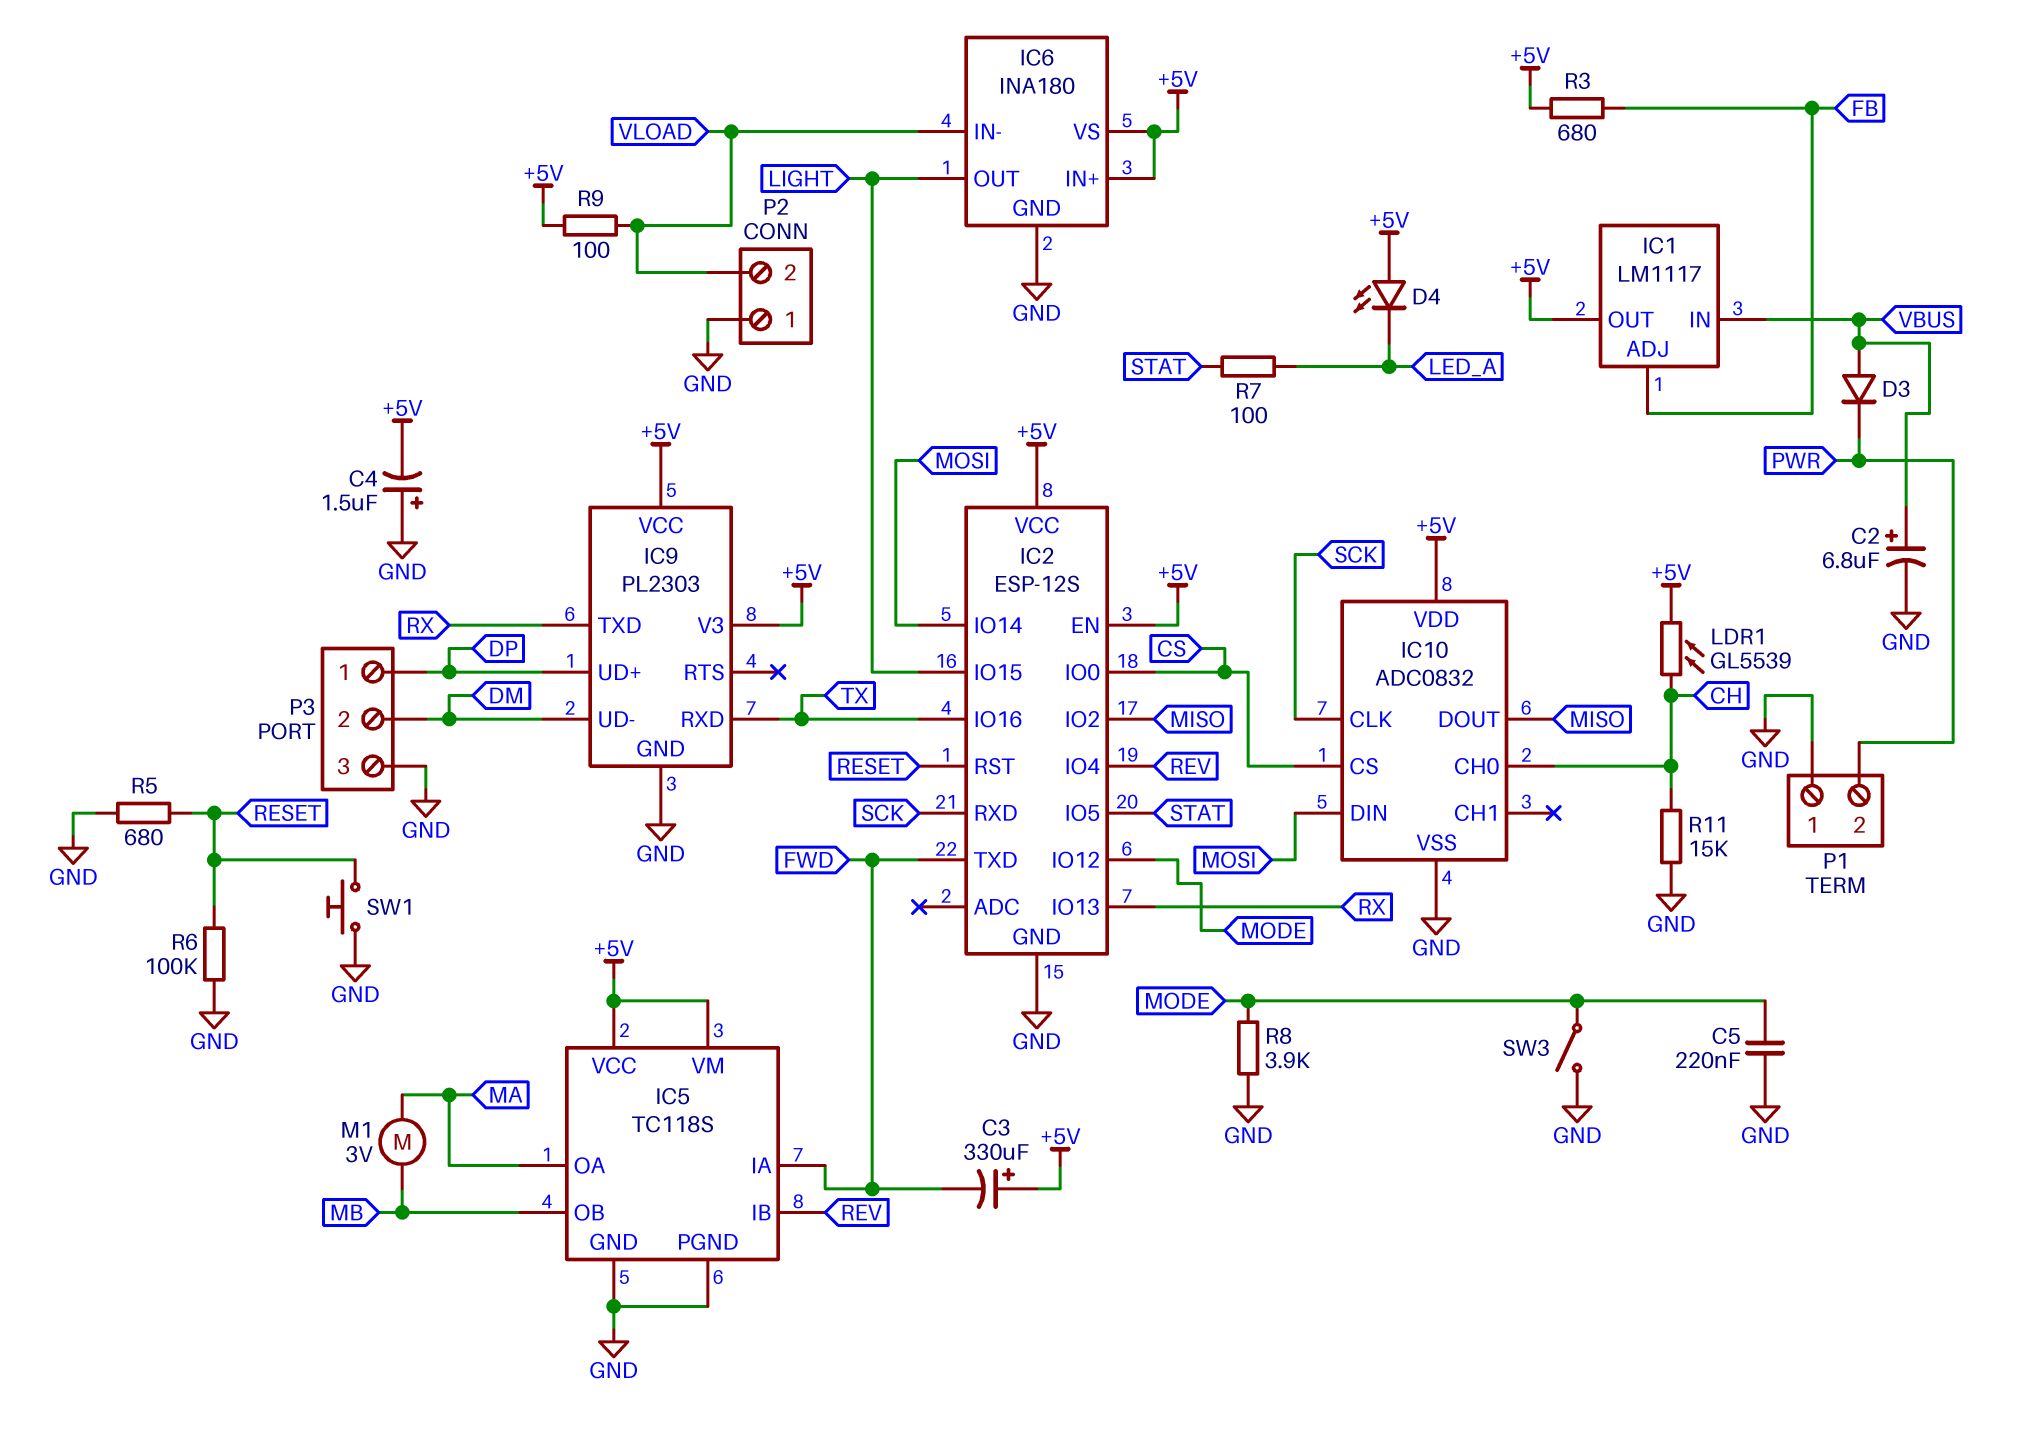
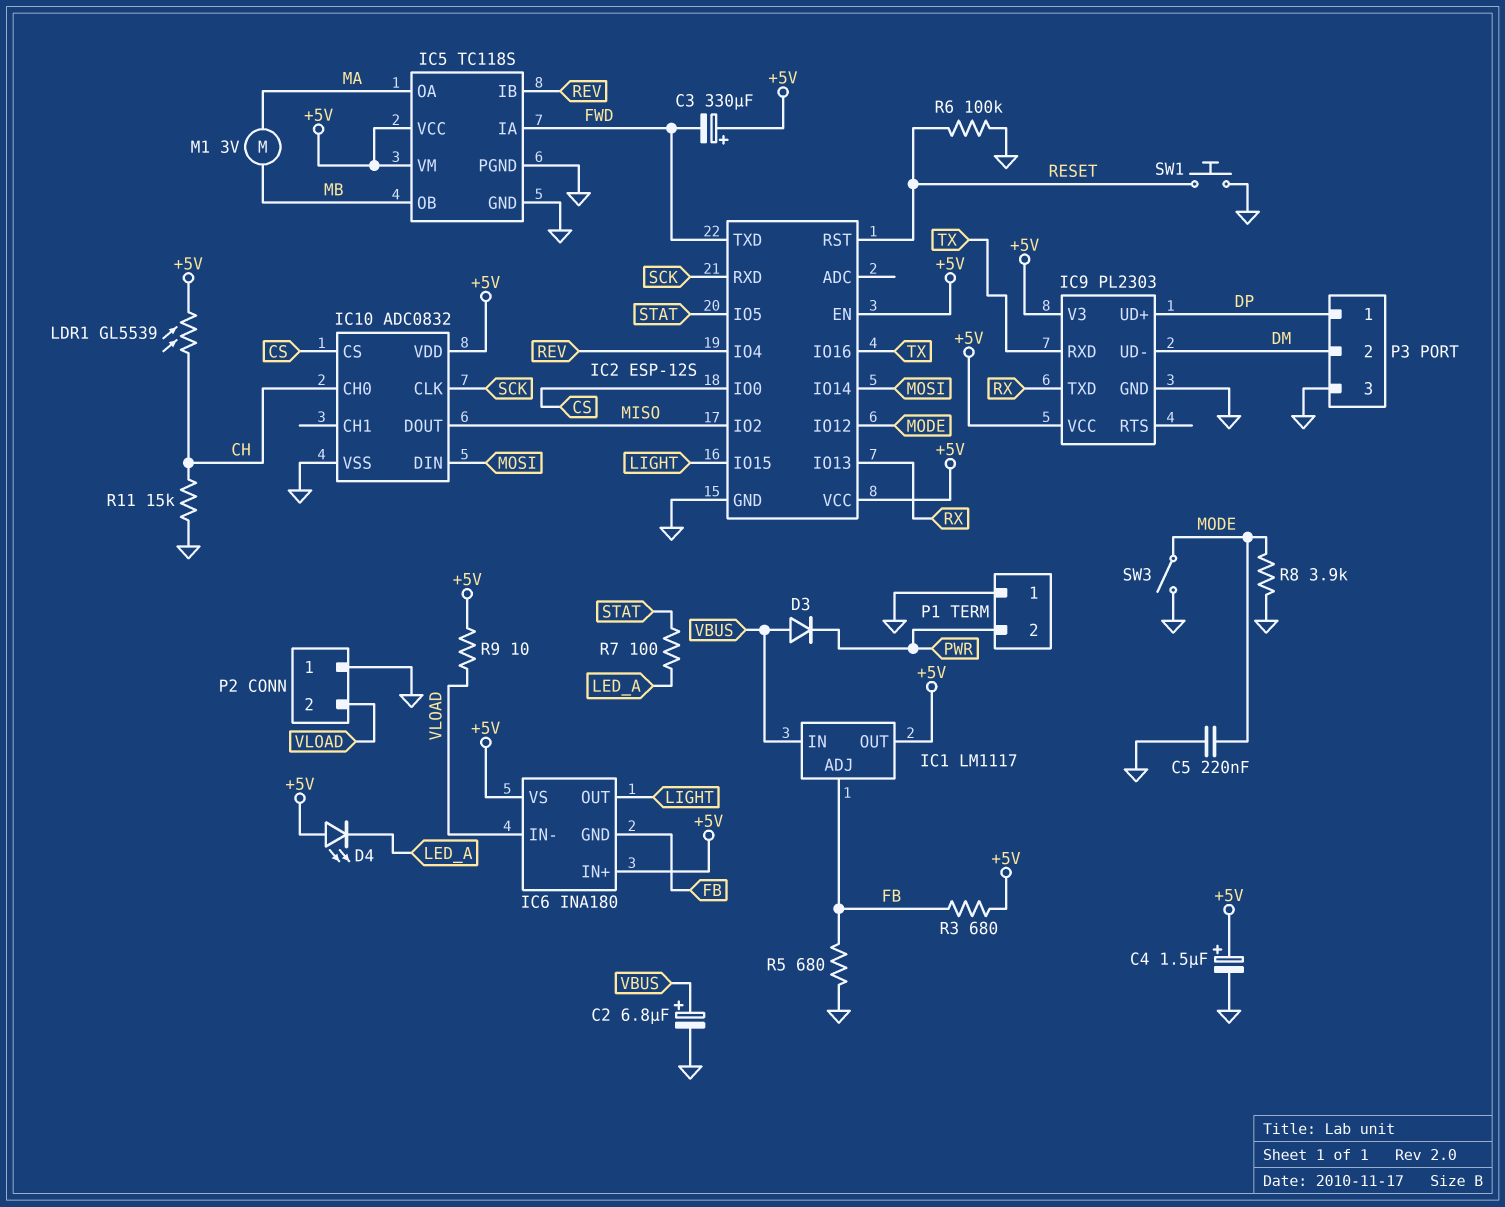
C4: 1.5uF (plus GND, minus +5V) -> 1.5uF (plus +5V, minus GND)
IC6 pin GND: GND -> FB
R5: 680 (GND, RESET) -> 680 (FB, GND)
R9: 100 (+5V, VLOAD) -> 10 (+5V, VLOAD)

